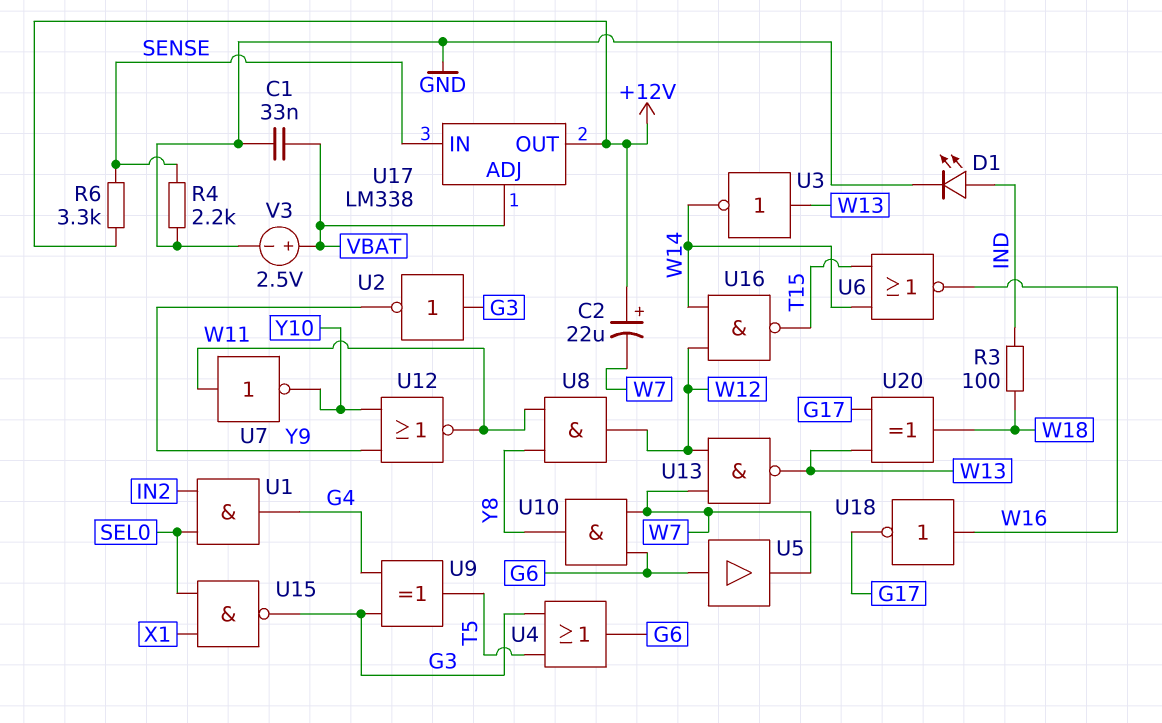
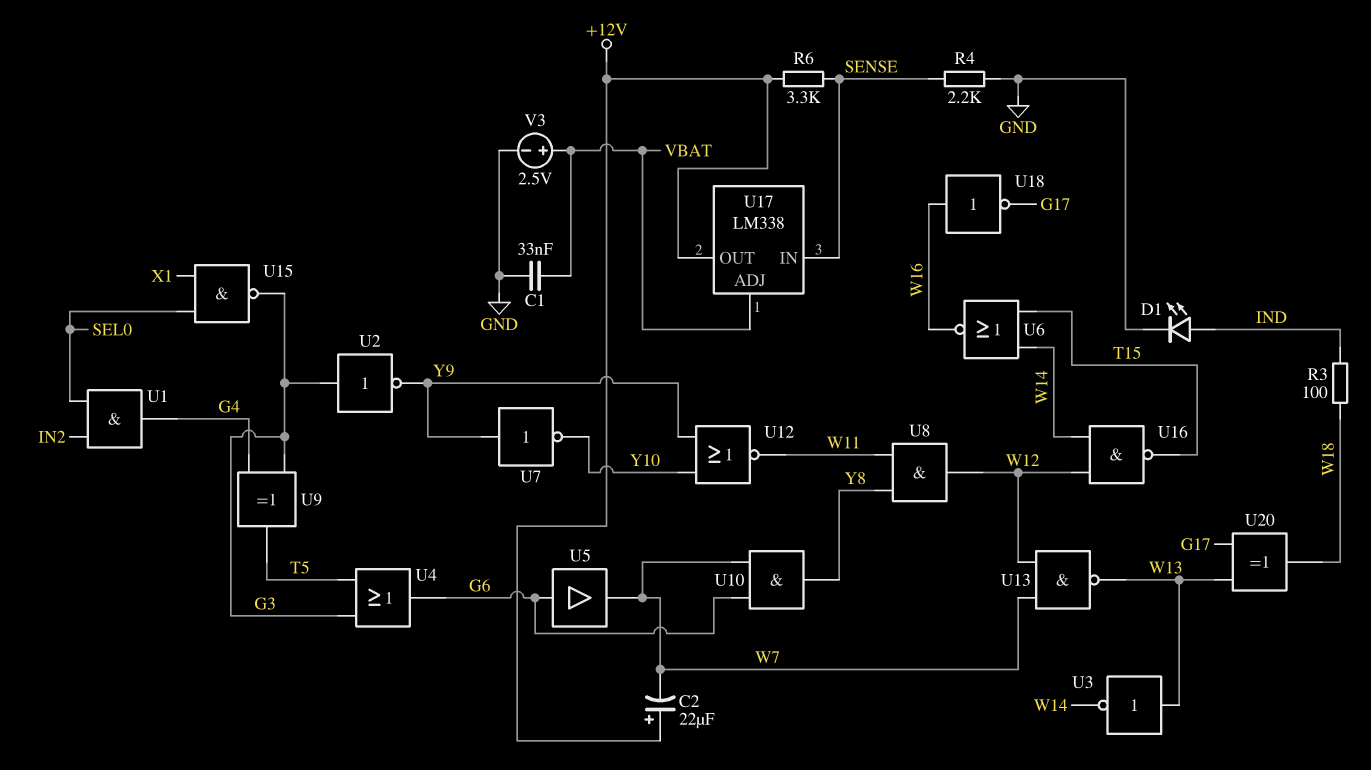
U7: NOT (in W11, out Y10) -> NOT (in Y9, out Y10)

